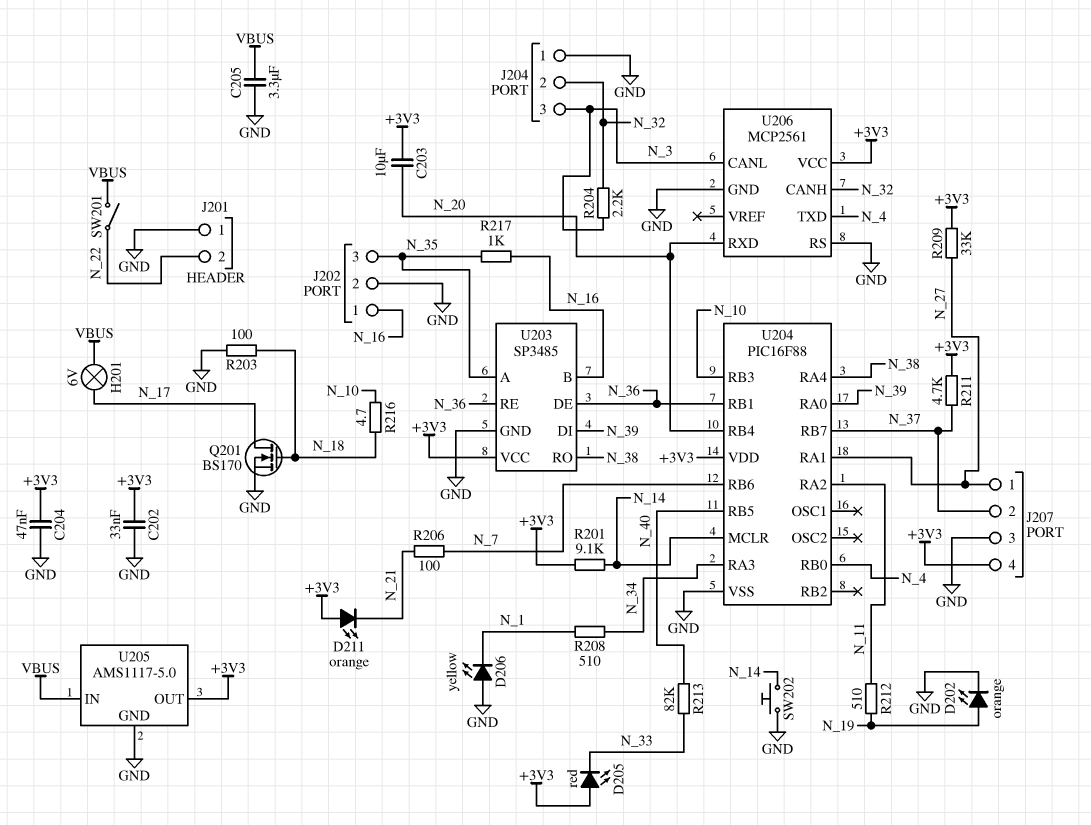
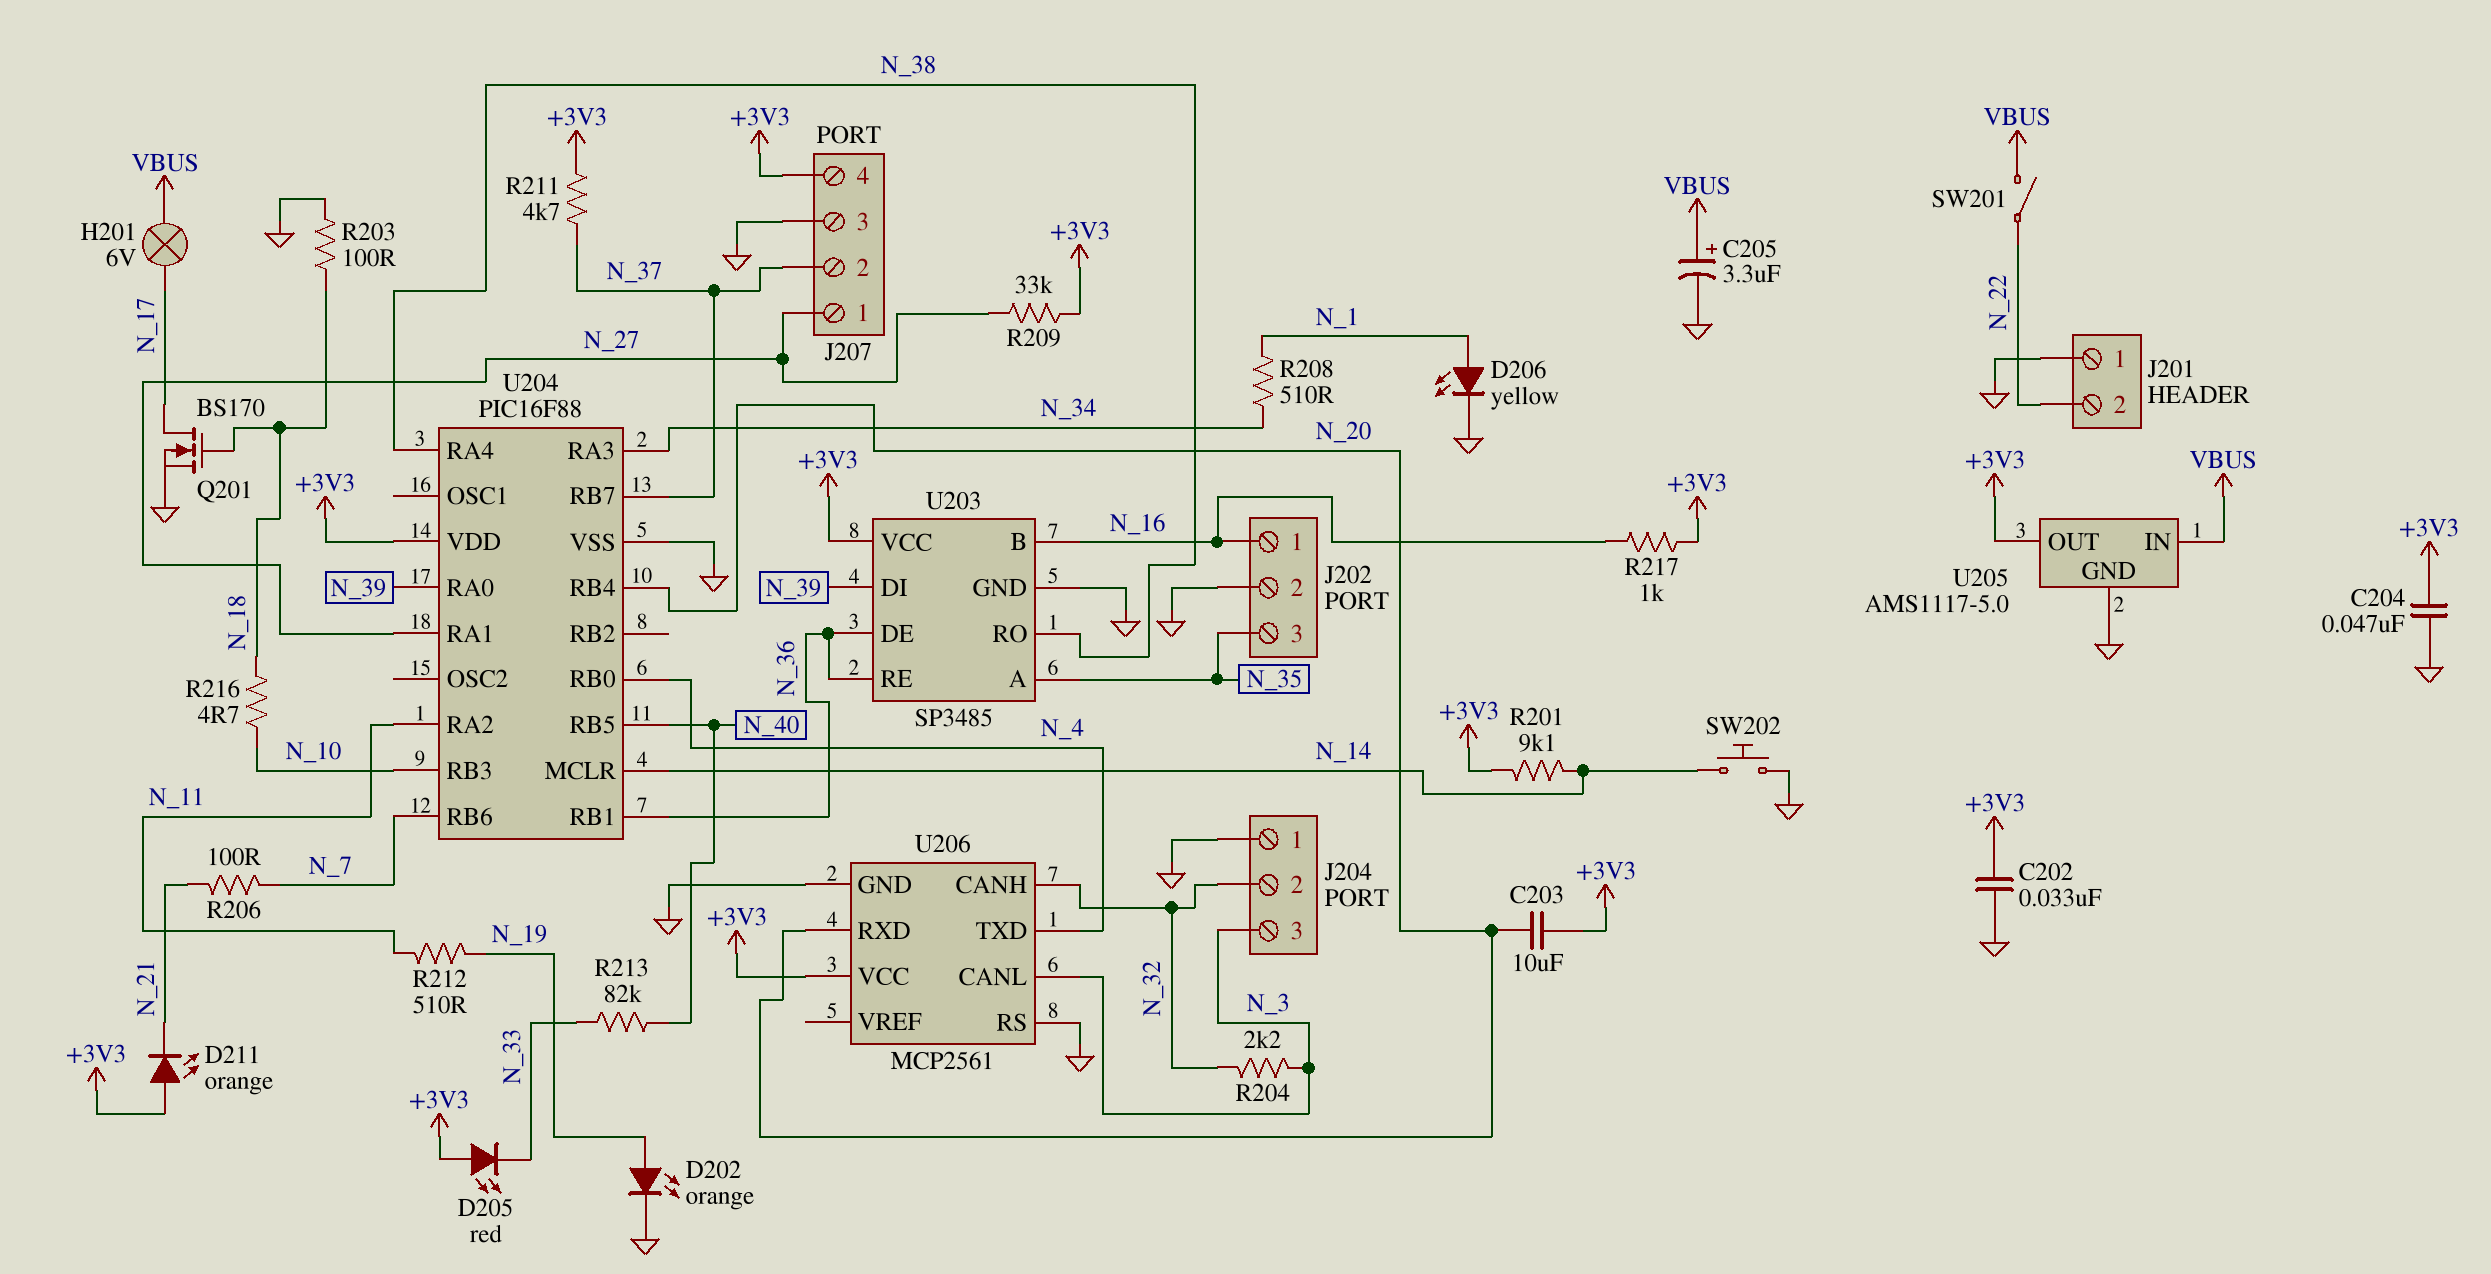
C205: 3.3uF (GND, VBUS) -> 3.3uF (plus VBUS, minus GND)
D206: LED yellow (A GND, K N_1) -> LED yellow (A N_1, K GND)
R217: 1k (N_16, N_35) -> 1k (+3V3, N_16)

